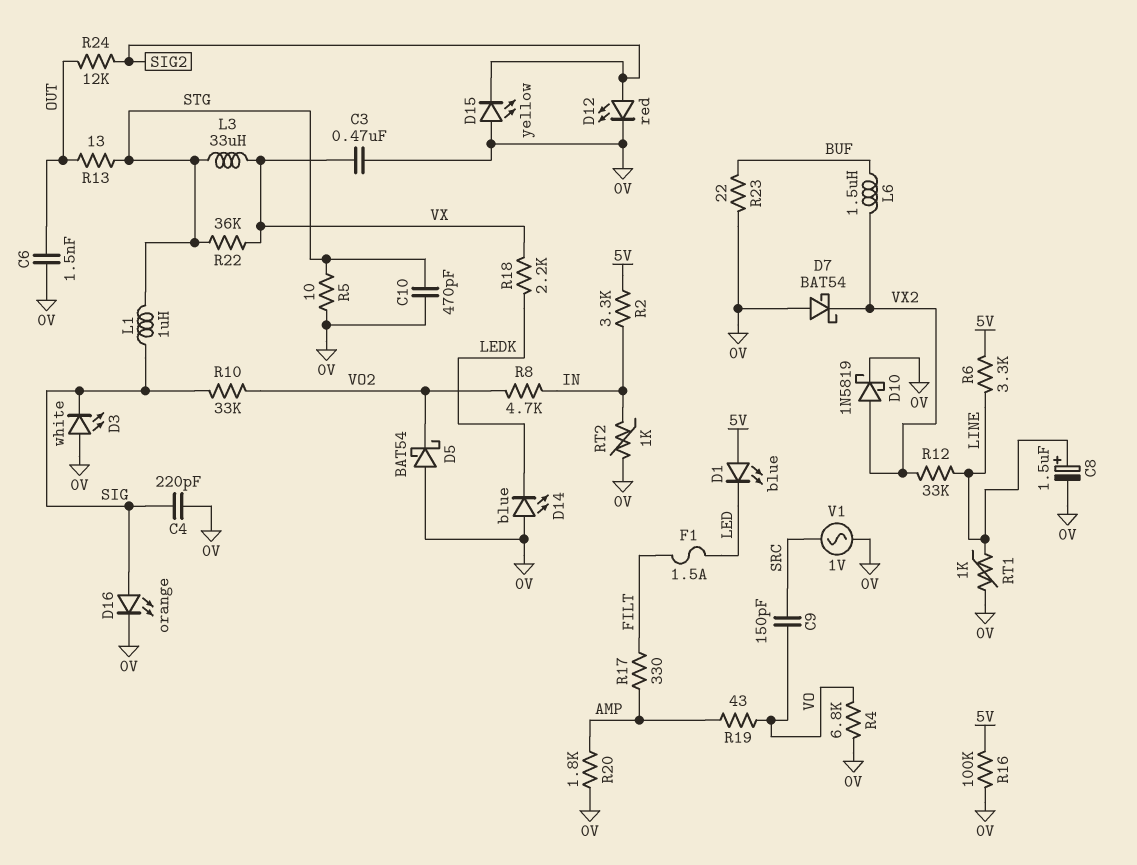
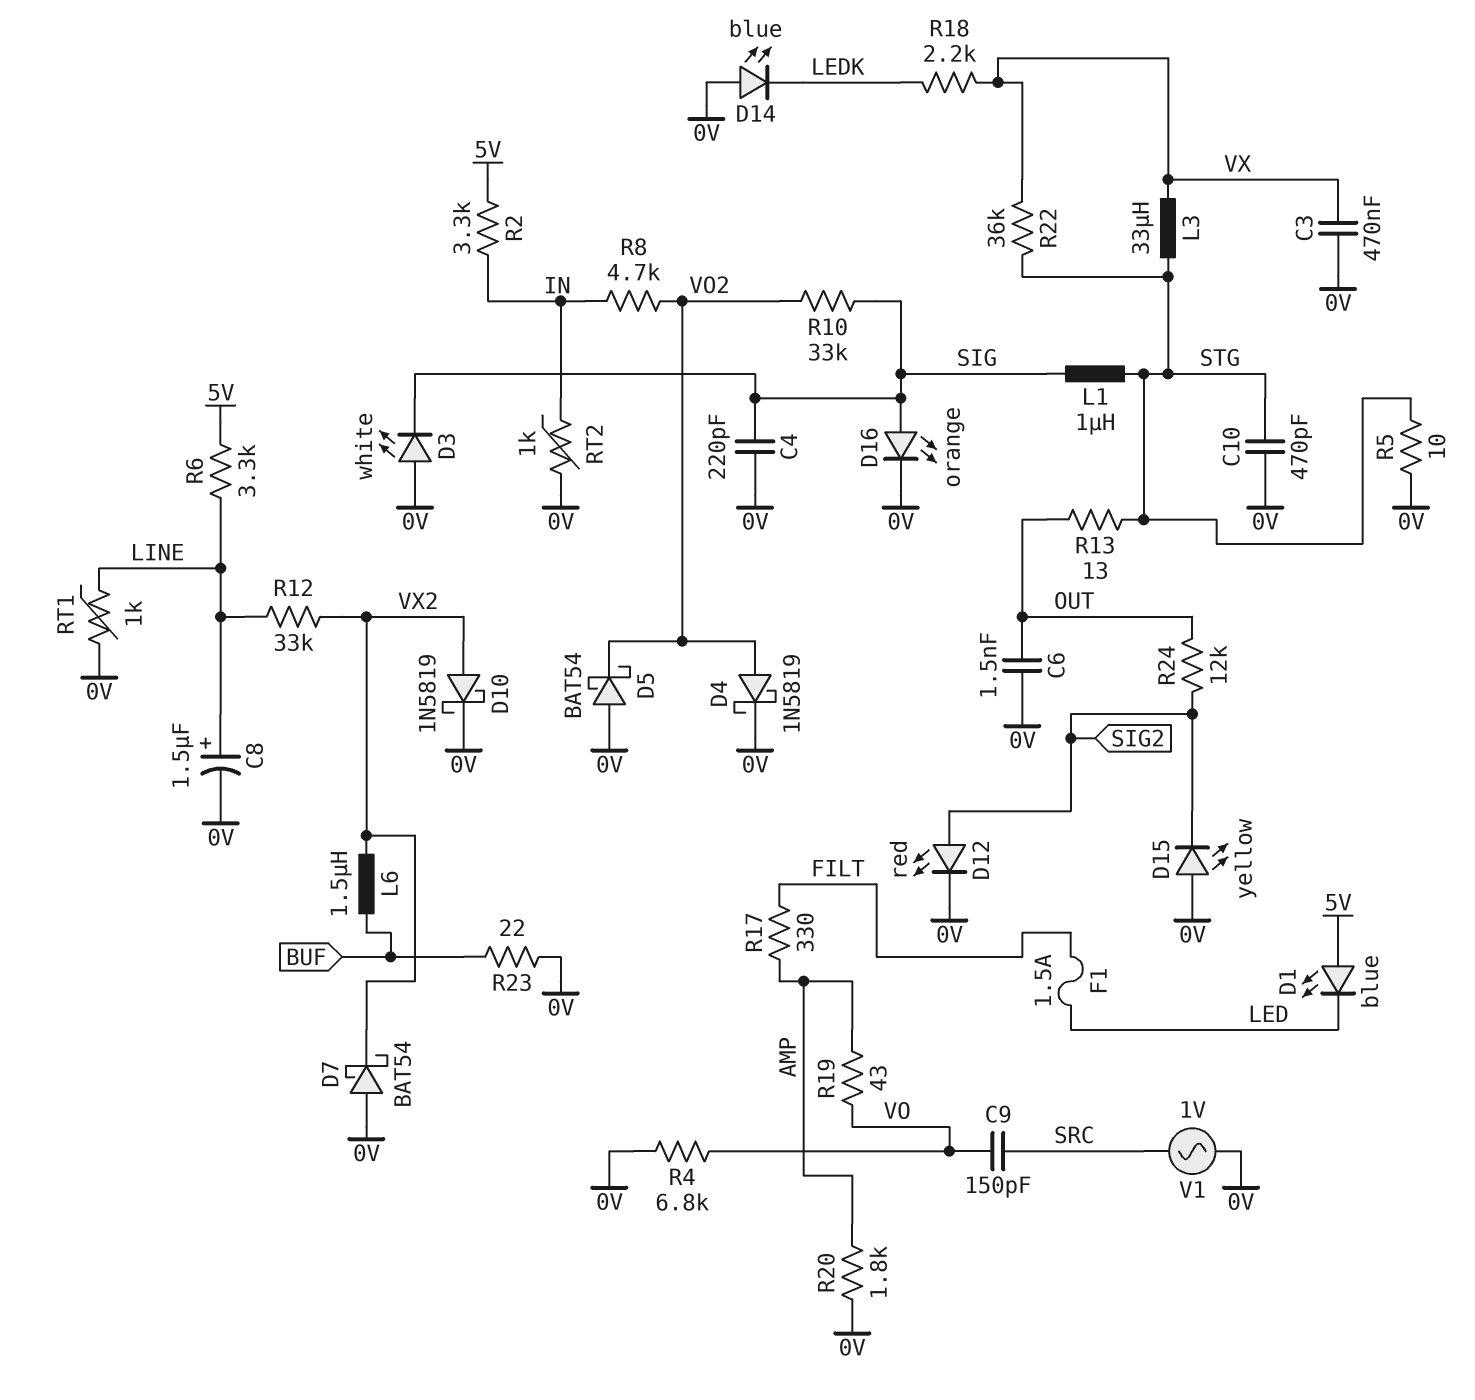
D4: none -> schottky 1N5819 (A VO2, K 0V)
R16: 100k (0V, 5V) -> none

